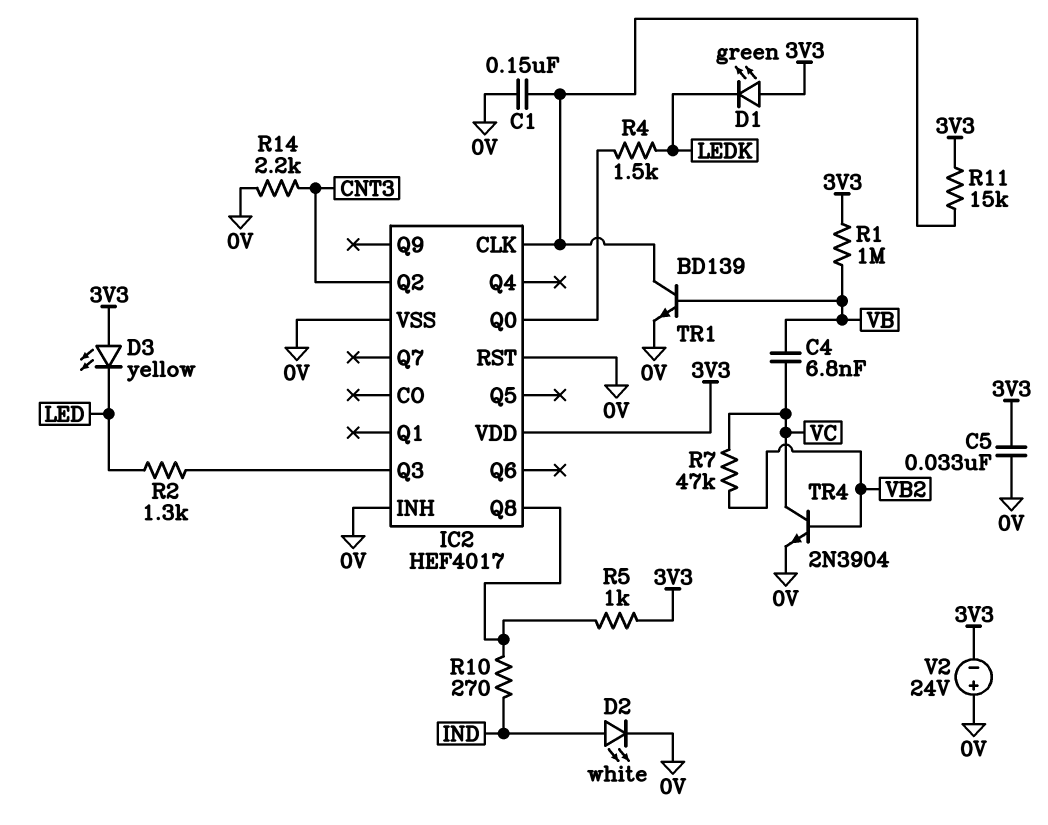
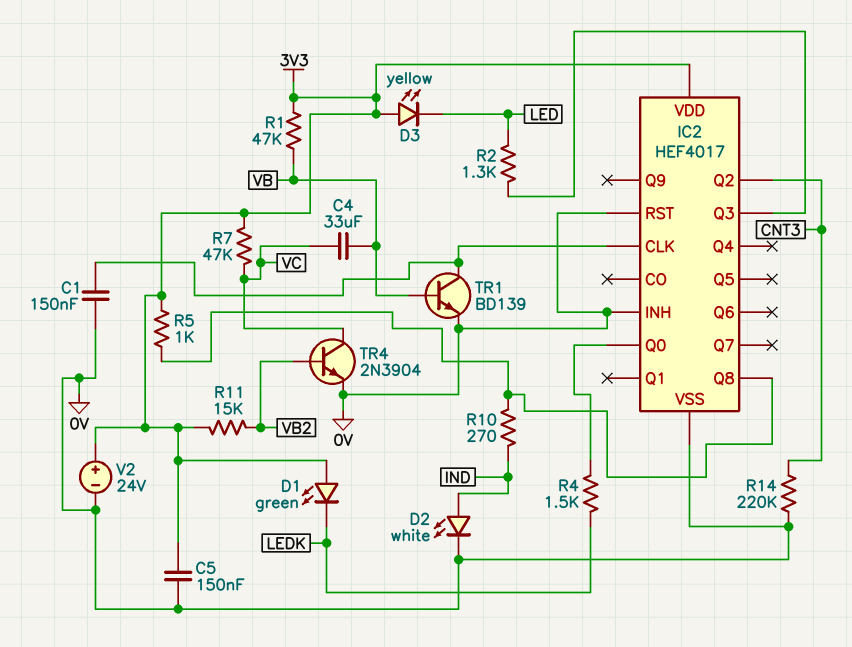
C4: 6.8nF (VB, VC) -> 33uF (VB, VC)
C5: 33nF (0V, 3V3) -> 150nF (0V, 3V3)
R1: 1M (3V3, VB) -> 47k (3V3, VB)
R7: 47k (VB2, VC) -> 47k (3V3, VC)
R11: 15k (3V3, IC2/CLK) -> 15k (3V3, VB2)
R14: 2.2k (0V, CNT3) -> 220k (0V, CNT3)
V2: 24V (plus 0V, minus 3V3) -> 24V (plus 3V3, minus 0V)

